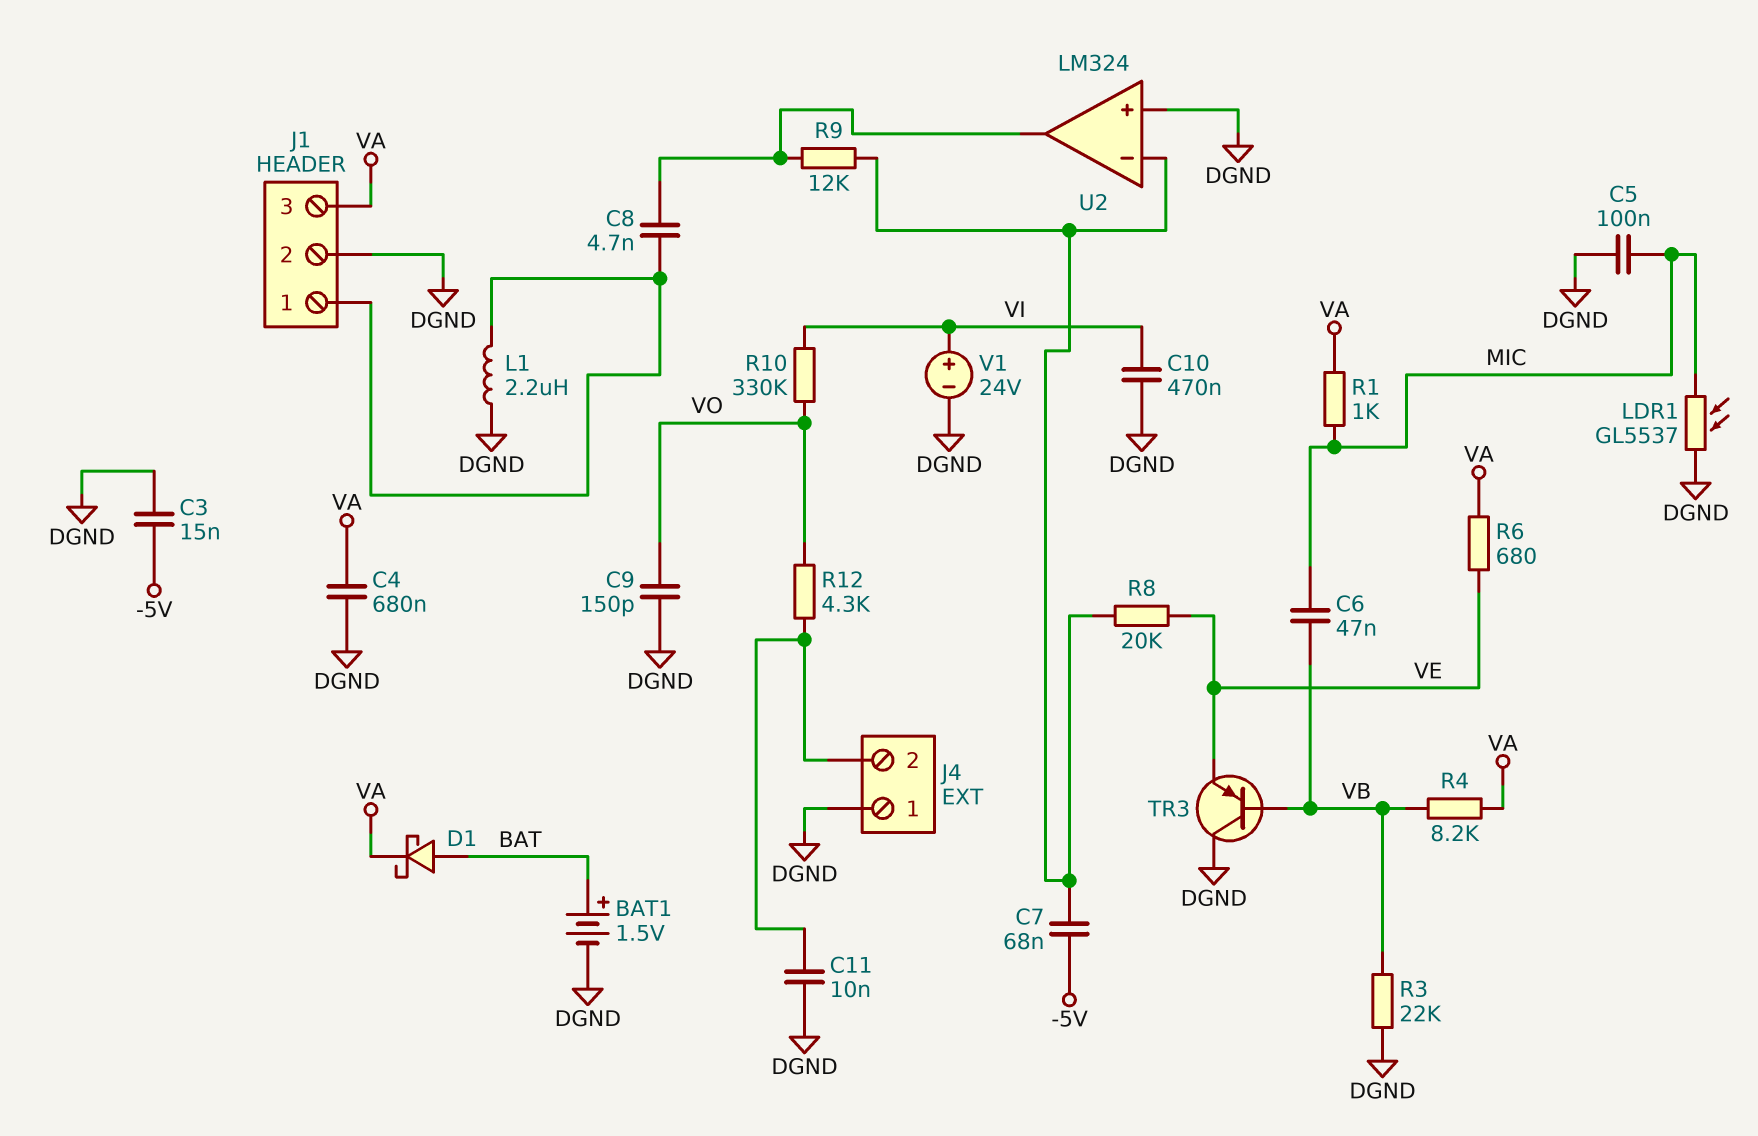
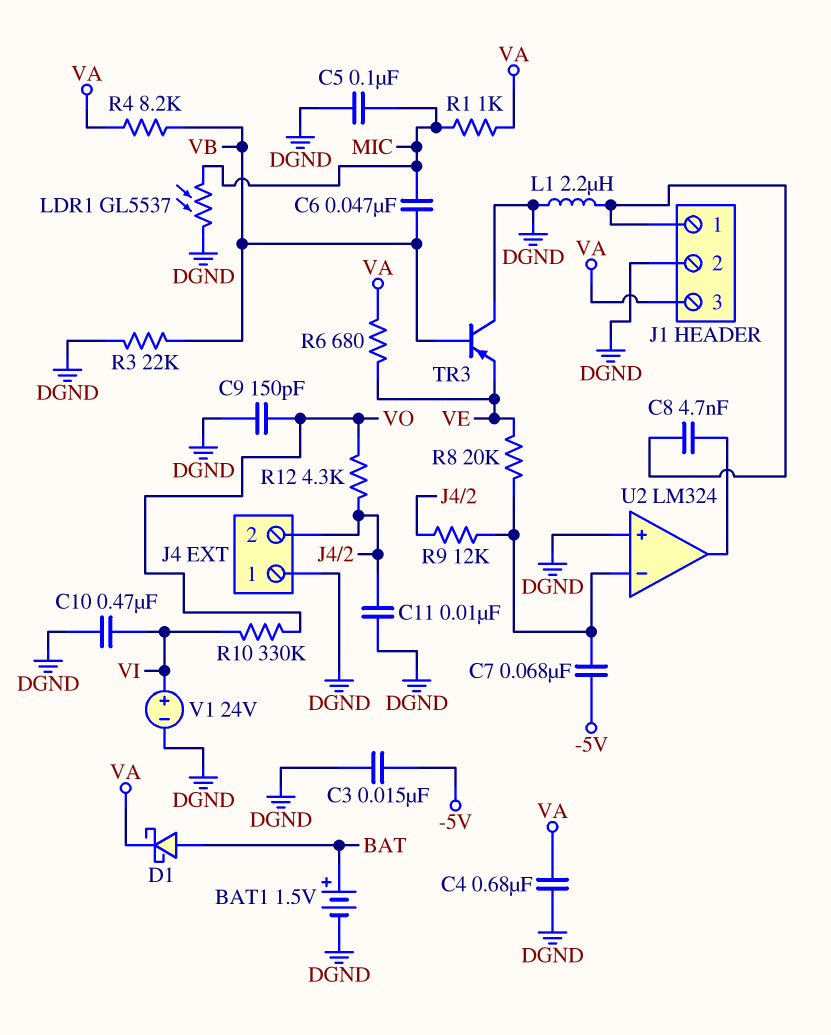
R9: 12k (U2/in-, U2/out) -> 12k (J4/2, U2/in-)

